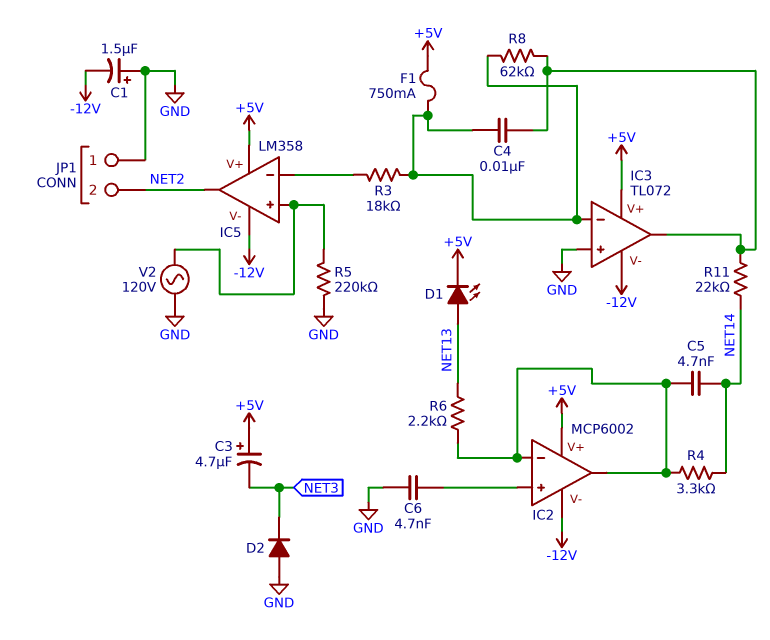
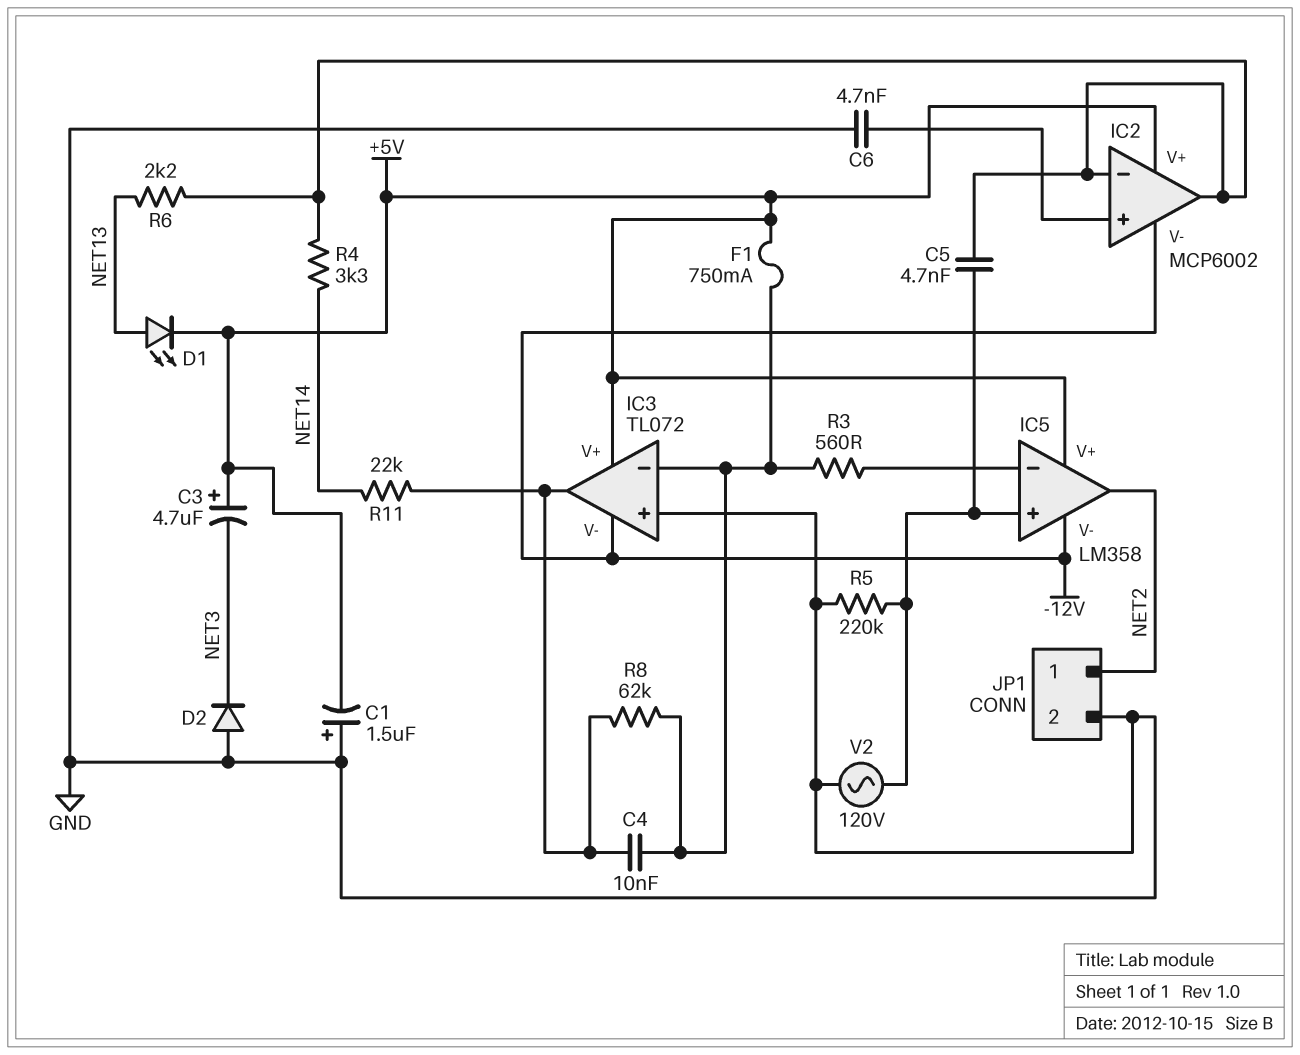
C1: 1.5uF (plus GND, minus -12V) -> 1.5uF (plus GND, minus +5V)
C5: 4.7nF (IC2/in-, NET14) -> 4.7nF (IC2/in-, IC5/in+)
JP1 pin 1: GND -> NET2
JP1 pin 2: NET2 -> GND
R3: 18k (IC3/in-, IC5/in-) -> 560 (IC3/in-, IC5/in-)

